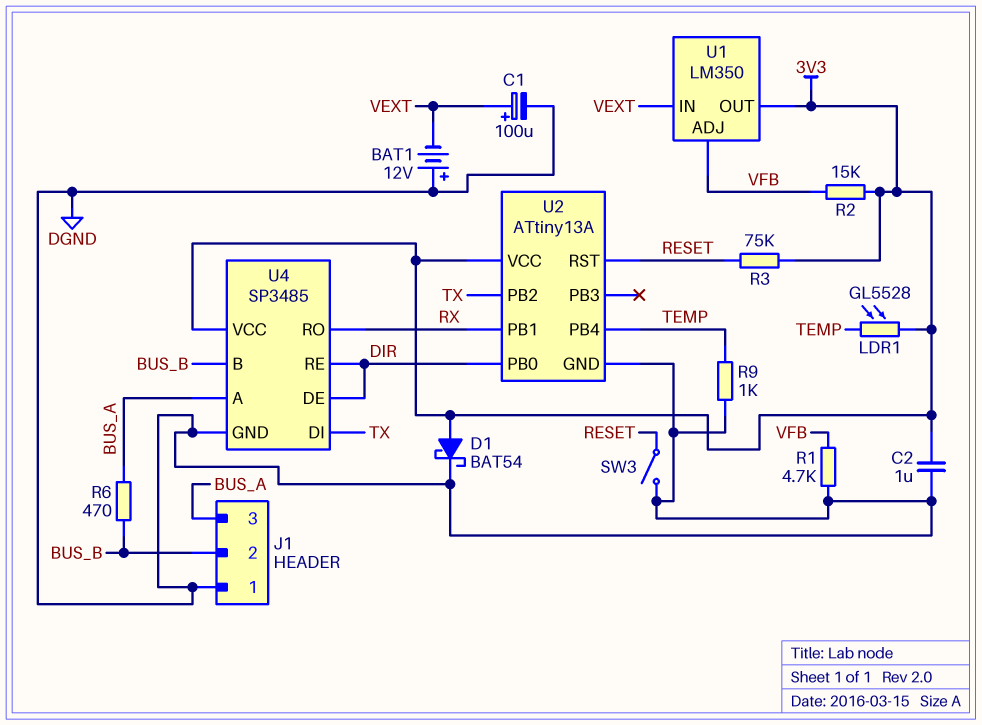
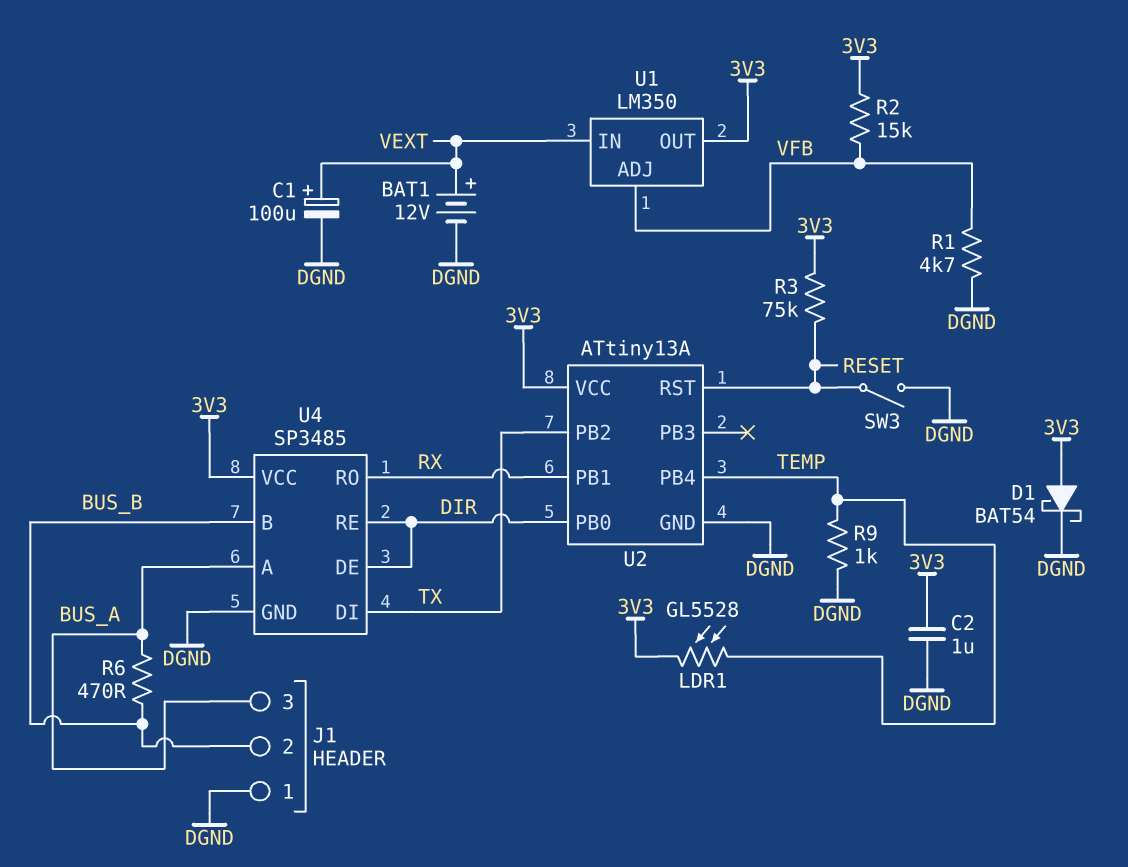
BAT1: 12V (plus DGND, minus VEXT) -> 12V (plus VEXT, minus DGND)

